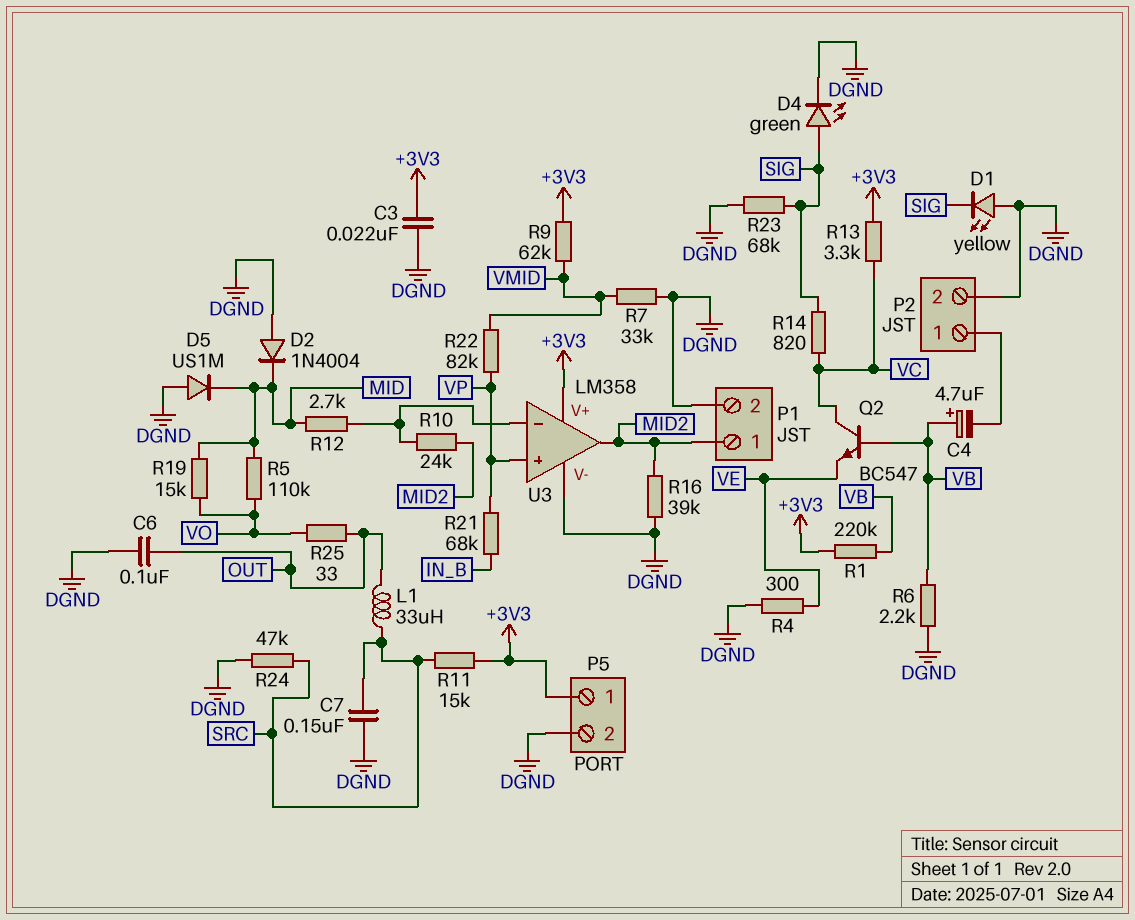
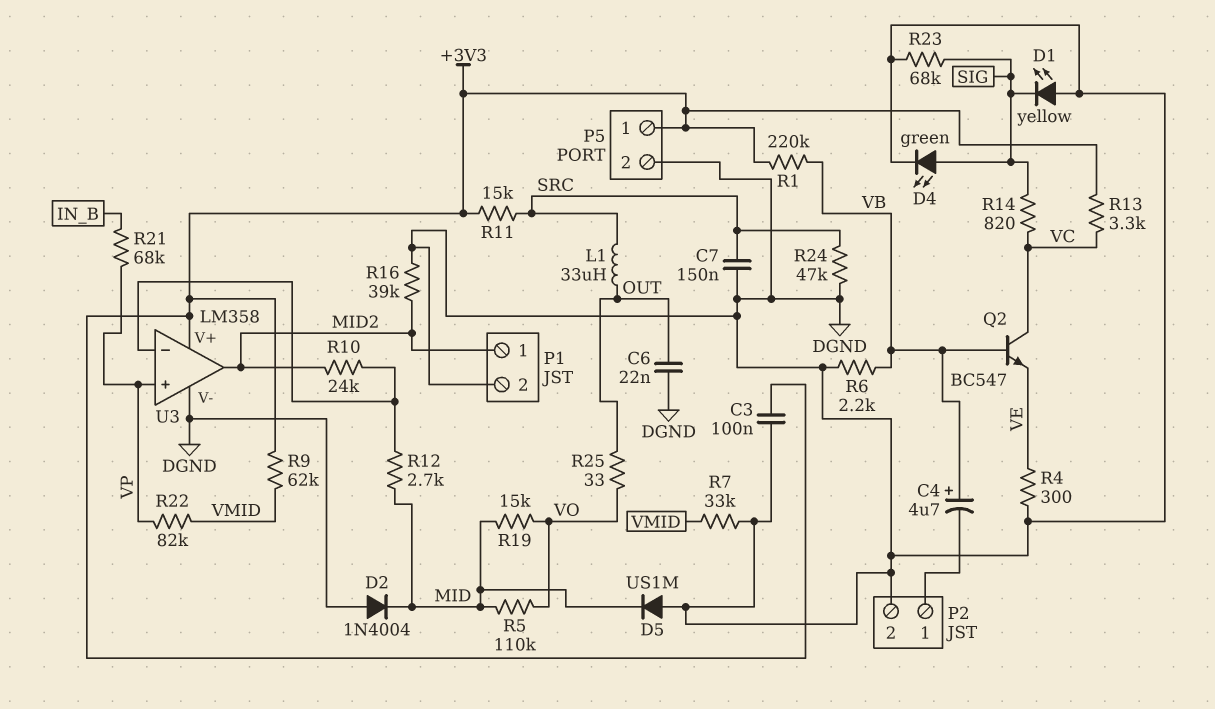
C3: 22nF (+3V3, DGND) -> 100nF (+3V3, DGND)
C6: 100nF (DGND, OUT) -> 22nF (DGND, OUT)

